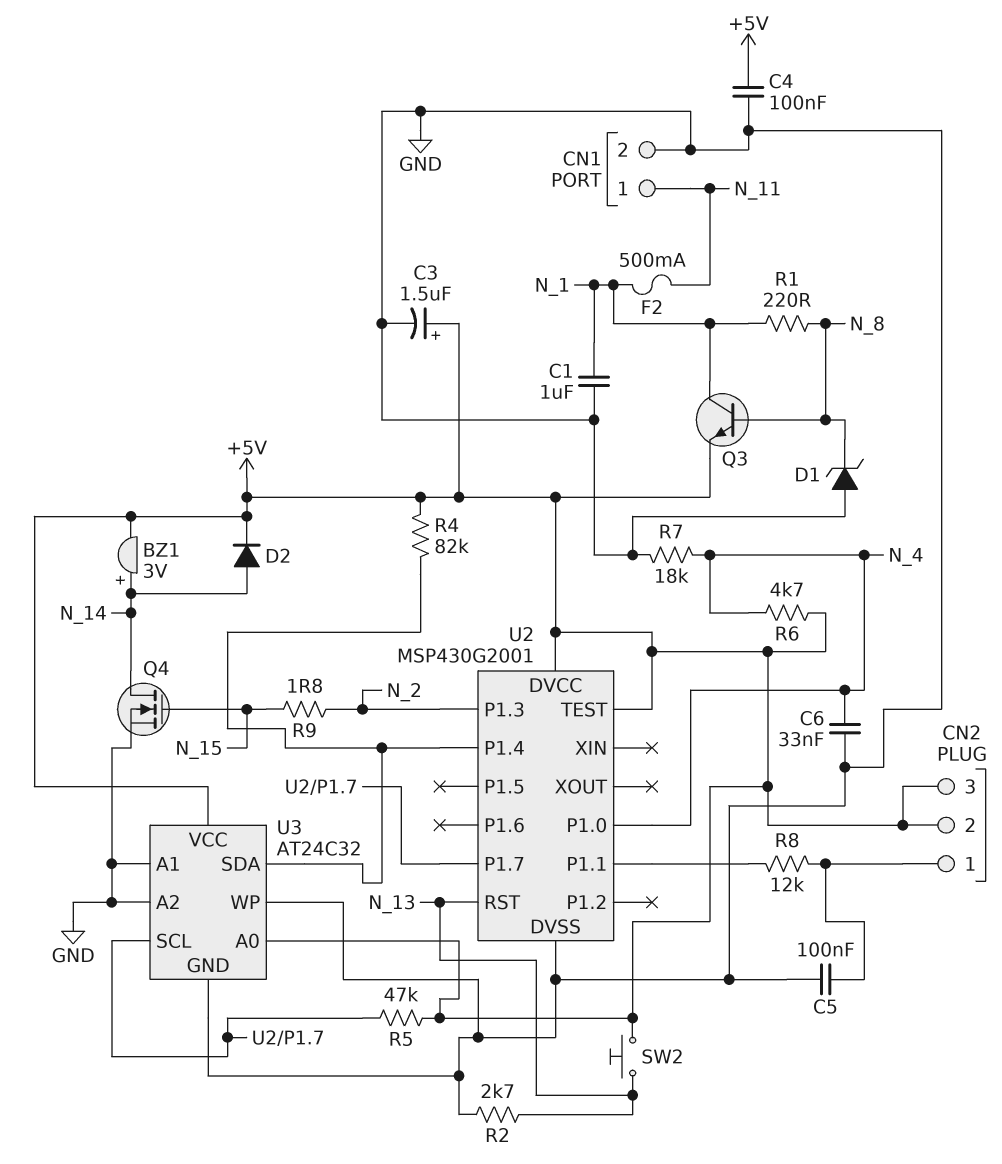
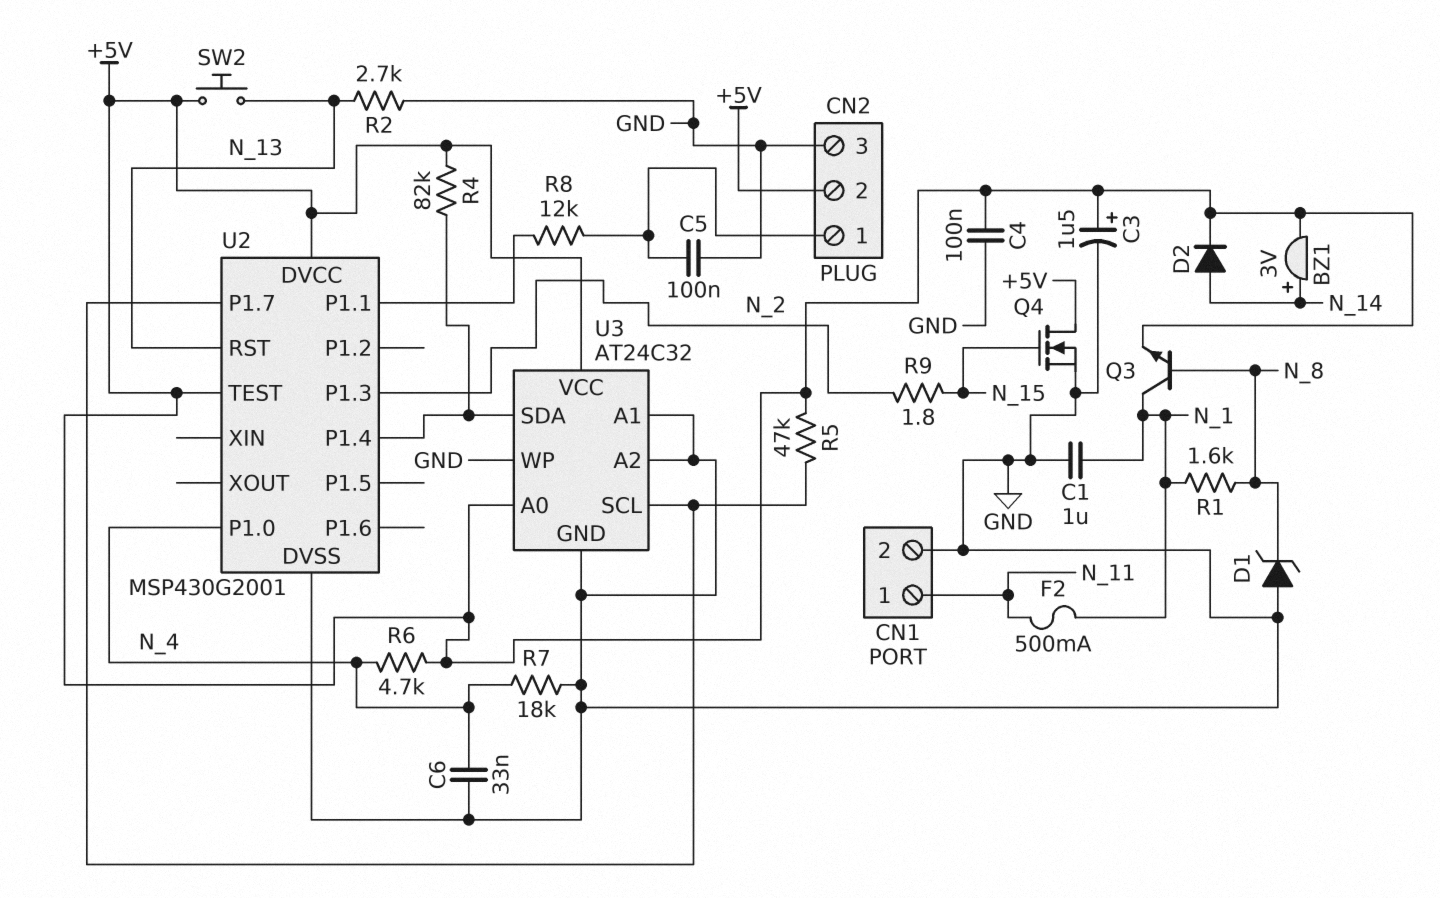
CN2 pin 3: +5V -> GND
Q4: NMOS (G N_15, D N_14, S GND) -> NMOS (G N_15, D +5V, S GND)
R1: 220 (N_1, N_8) -> 1.6k (N_1, N_8)

